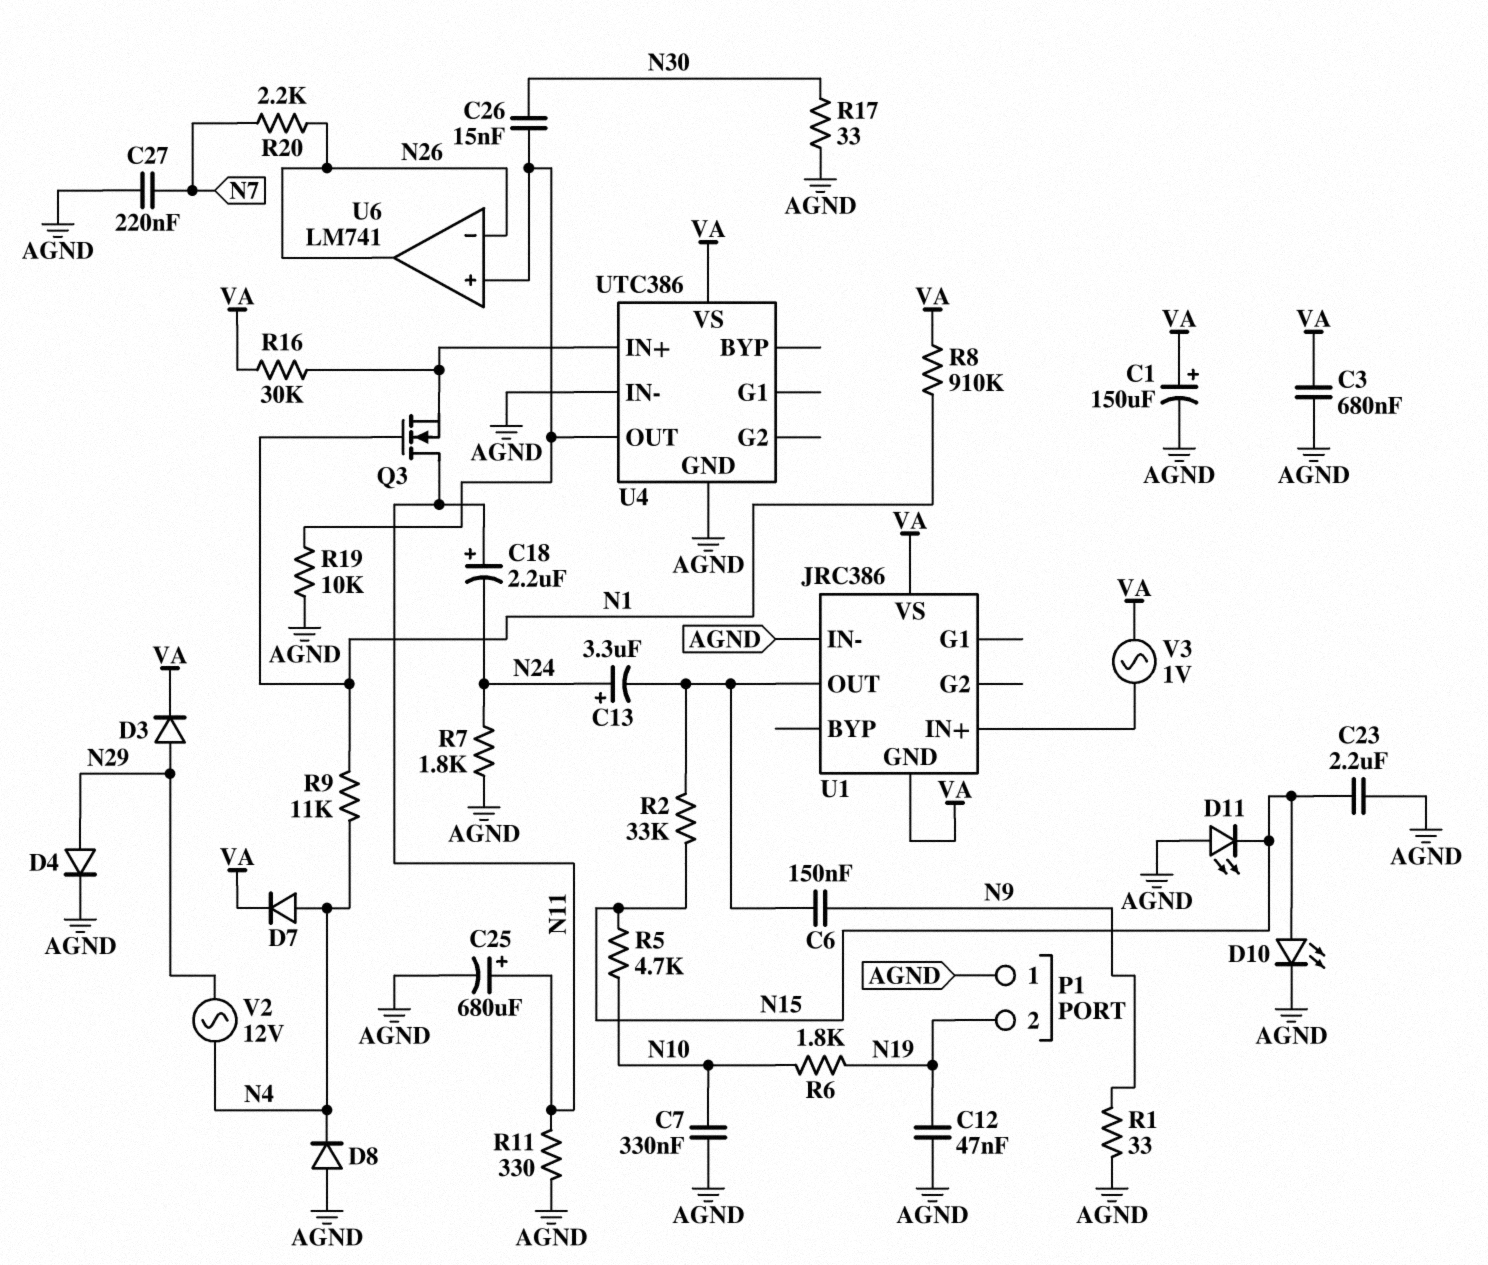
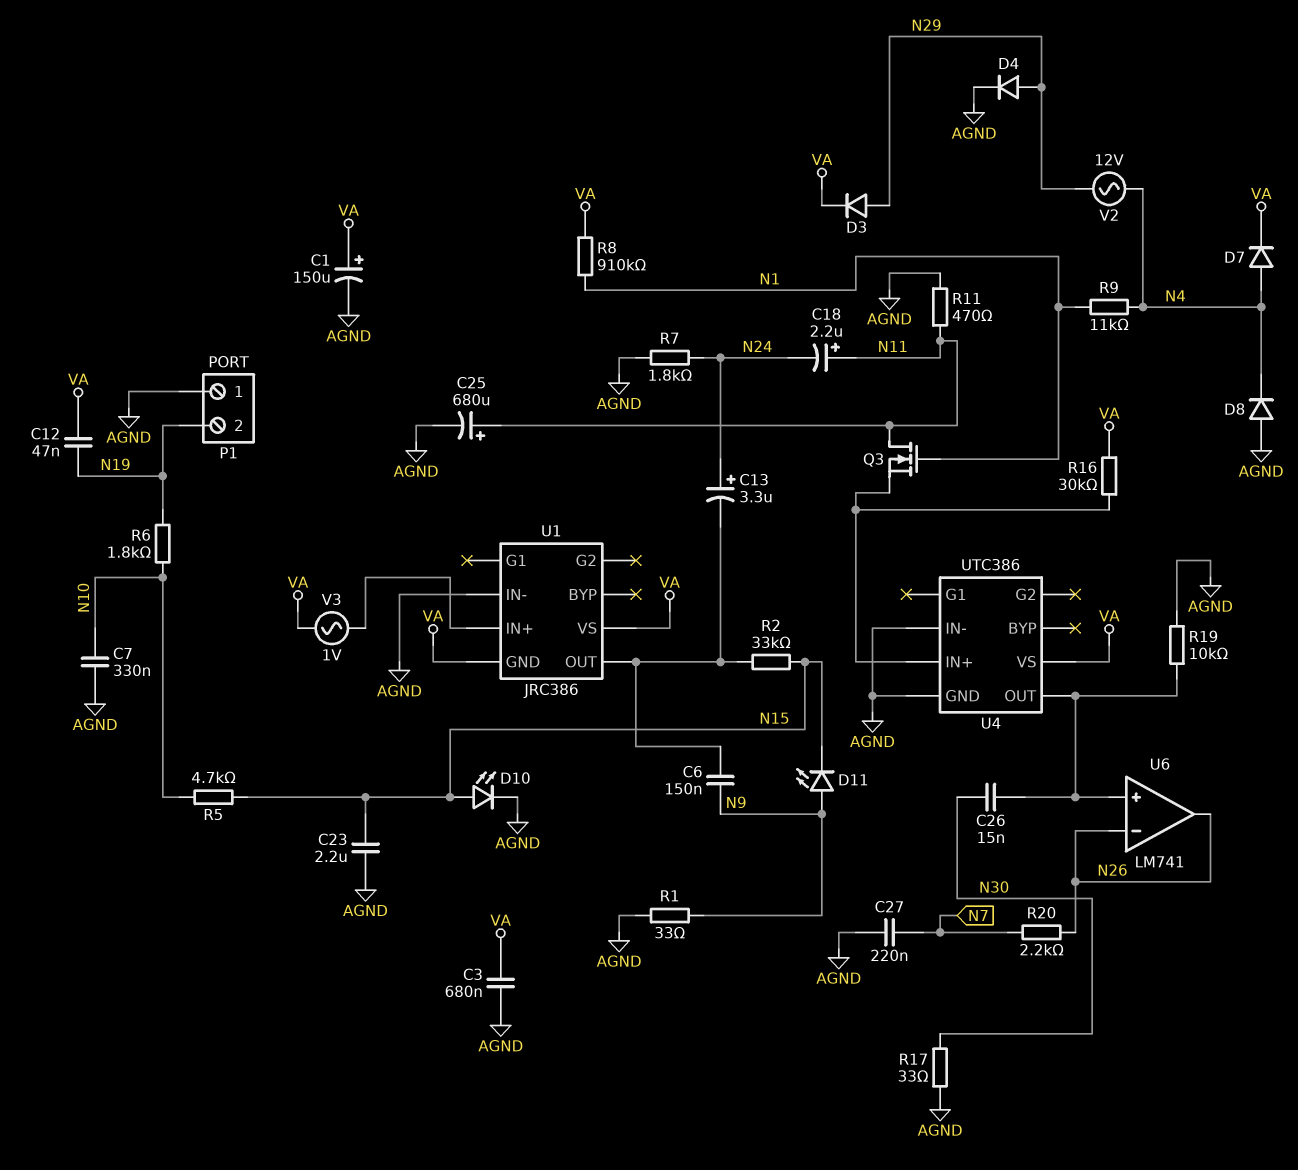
C12: 47nF (AGND, N19) -> 47nF (N19, VA)
D11: LED (A AGND, K N15) -> LED (A N9, K N15)
R11: 330 (AGND, N11) -> 470 (AGND, N11)

